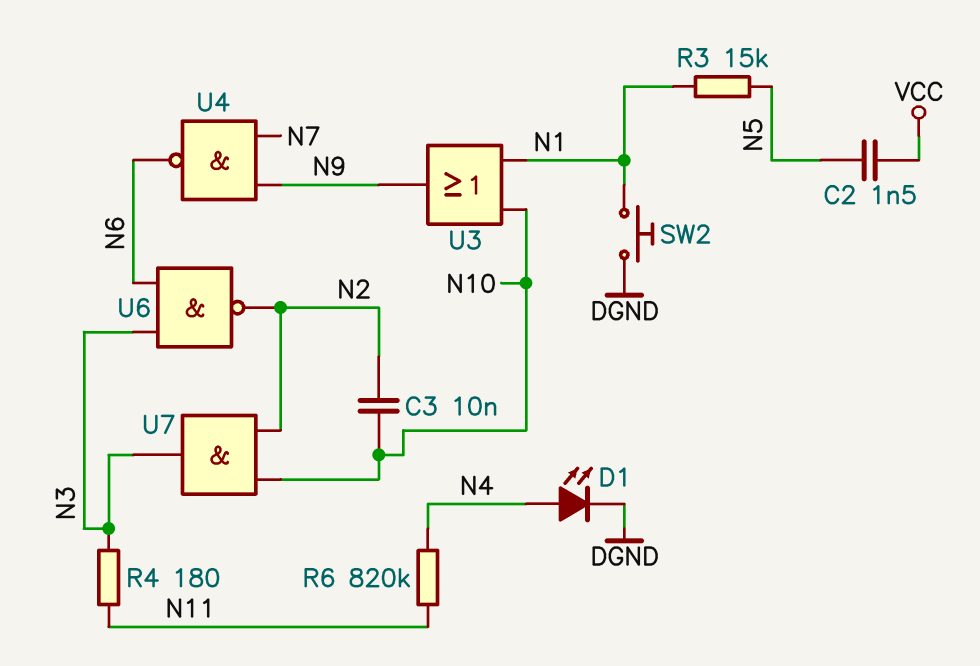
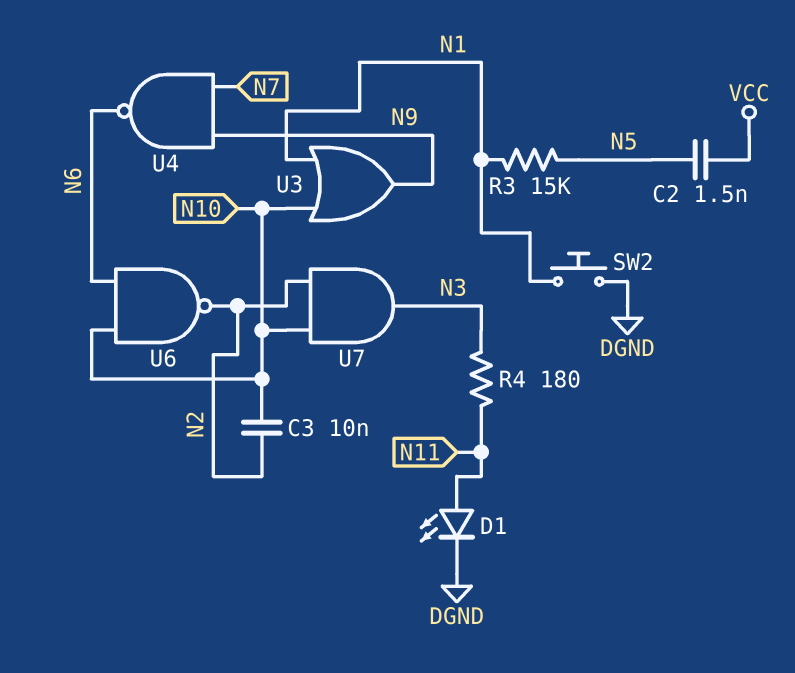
D1: LED (A N4, K DGND) -> LED (A N11, K DGND)
R6: 820k (N4, N11) -> none
U6: NAND (in N3, in N6, out N2) -> NAND (in N6, in N10, out N2)

